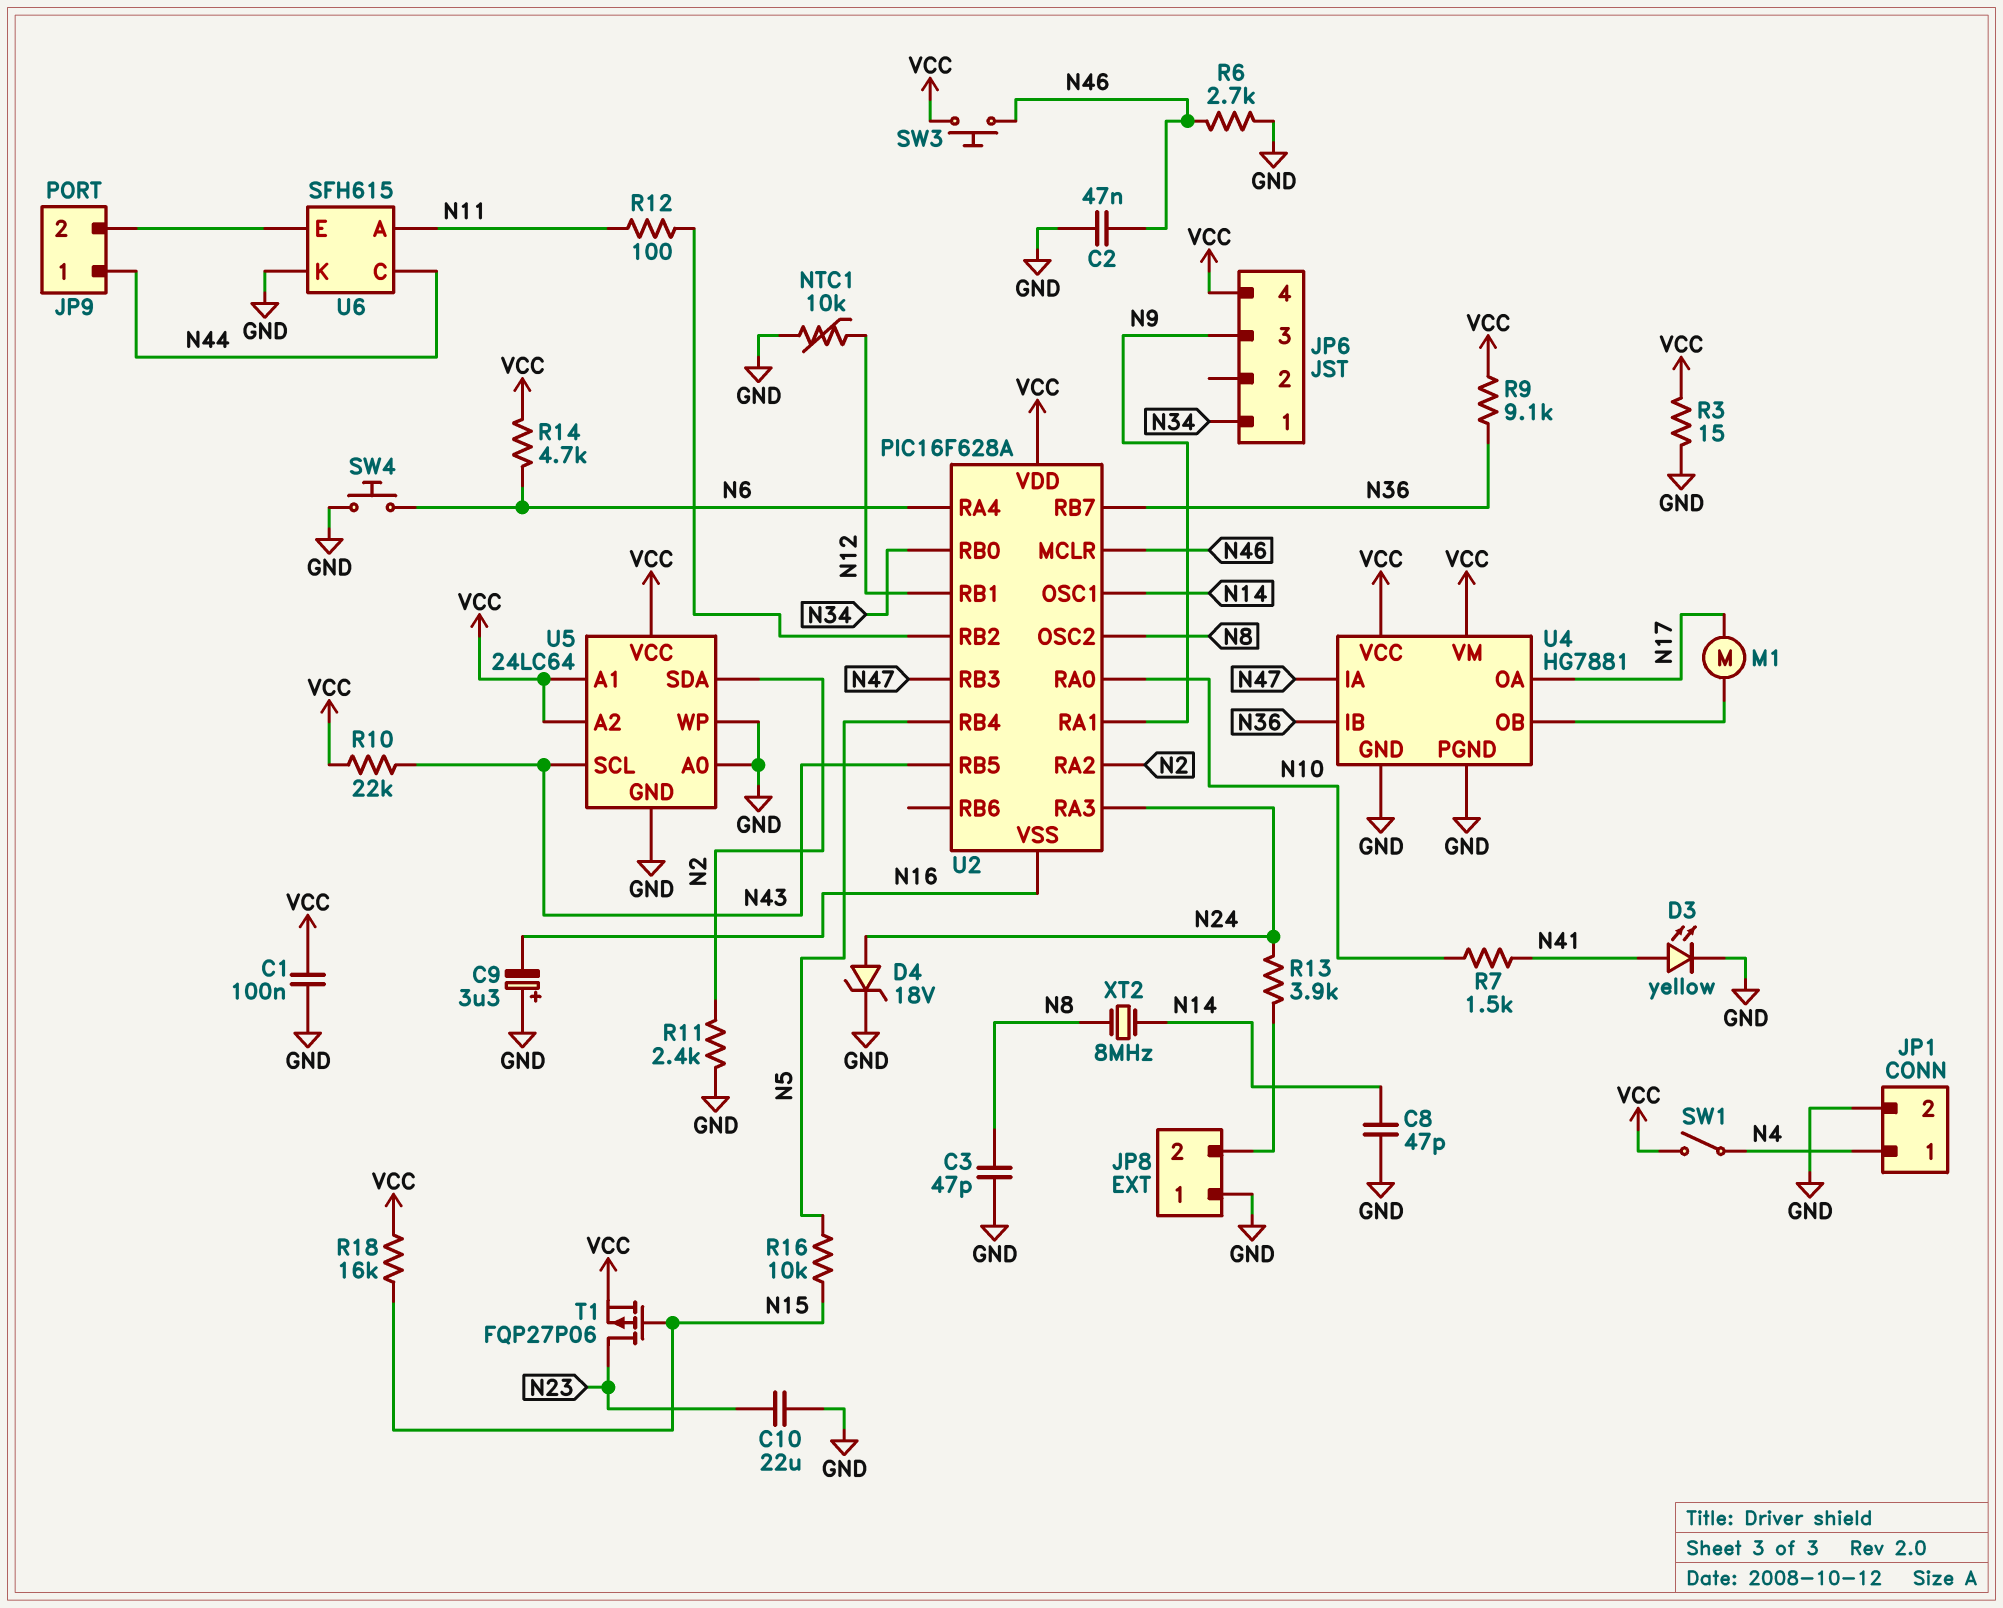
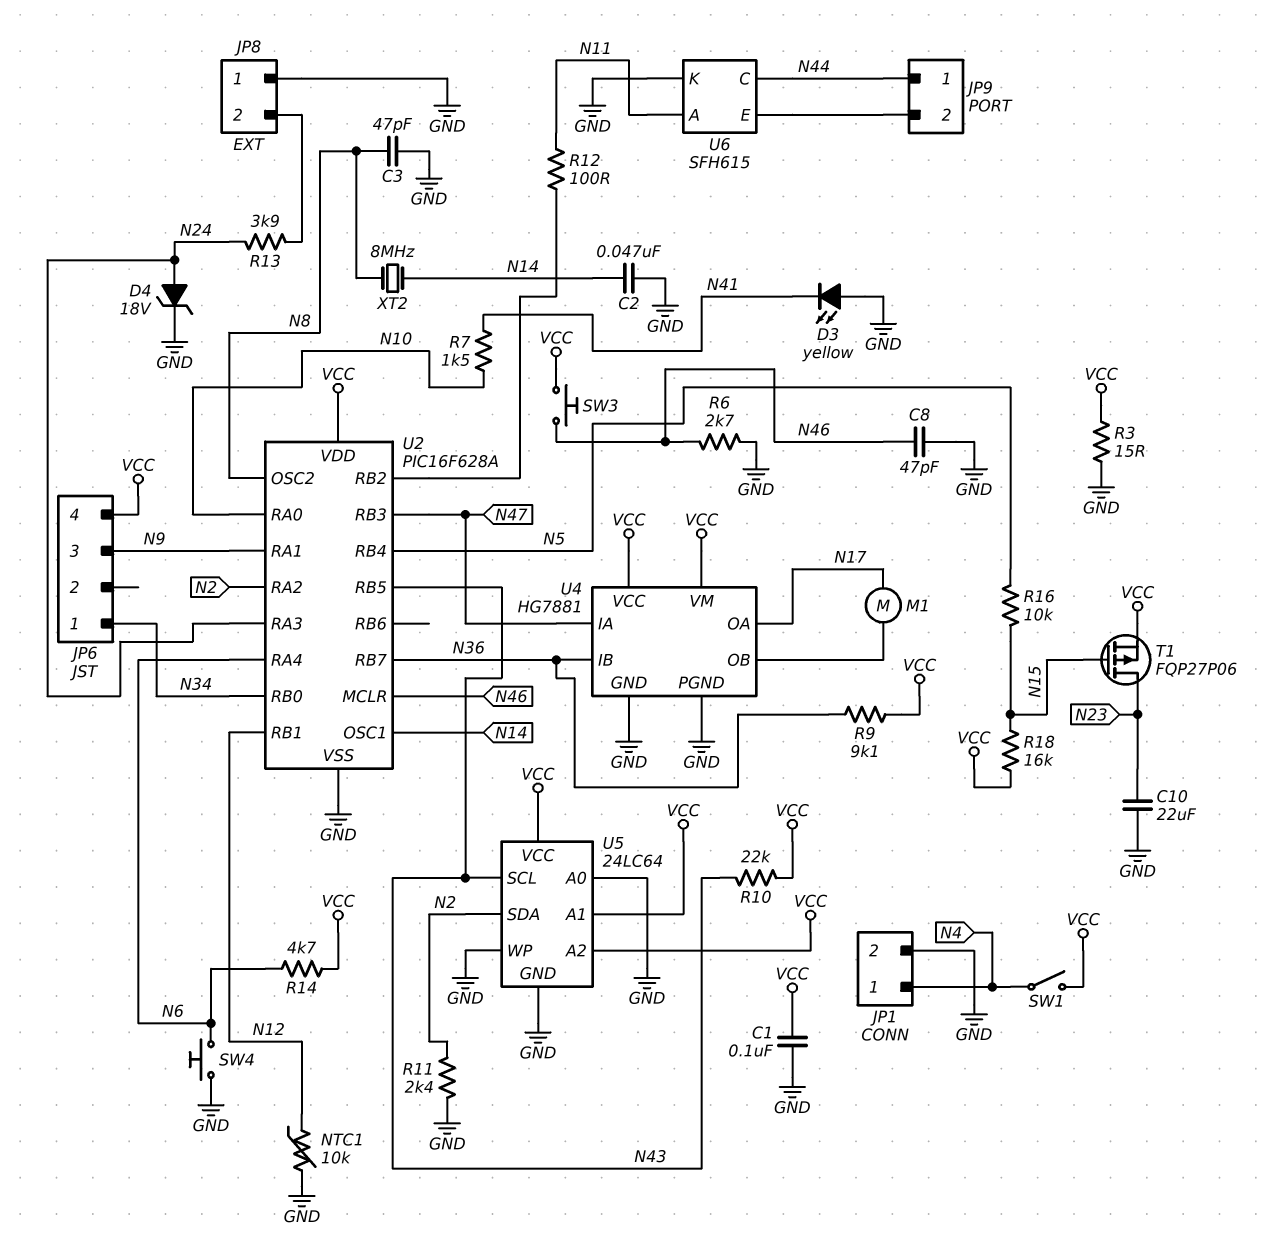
C2: 47nF (GND, N46) -> 47nF (GND, N14)
C8: 47pF (GND, N14) -> 47pF (GND, N46)
C9: 3.3uF (plus GND, minus N16) -> none
D3: LED yellow (A N41, K GND) -> LED yellow (A GND, K N41)
U2 pin VSS: N16 -> GND

